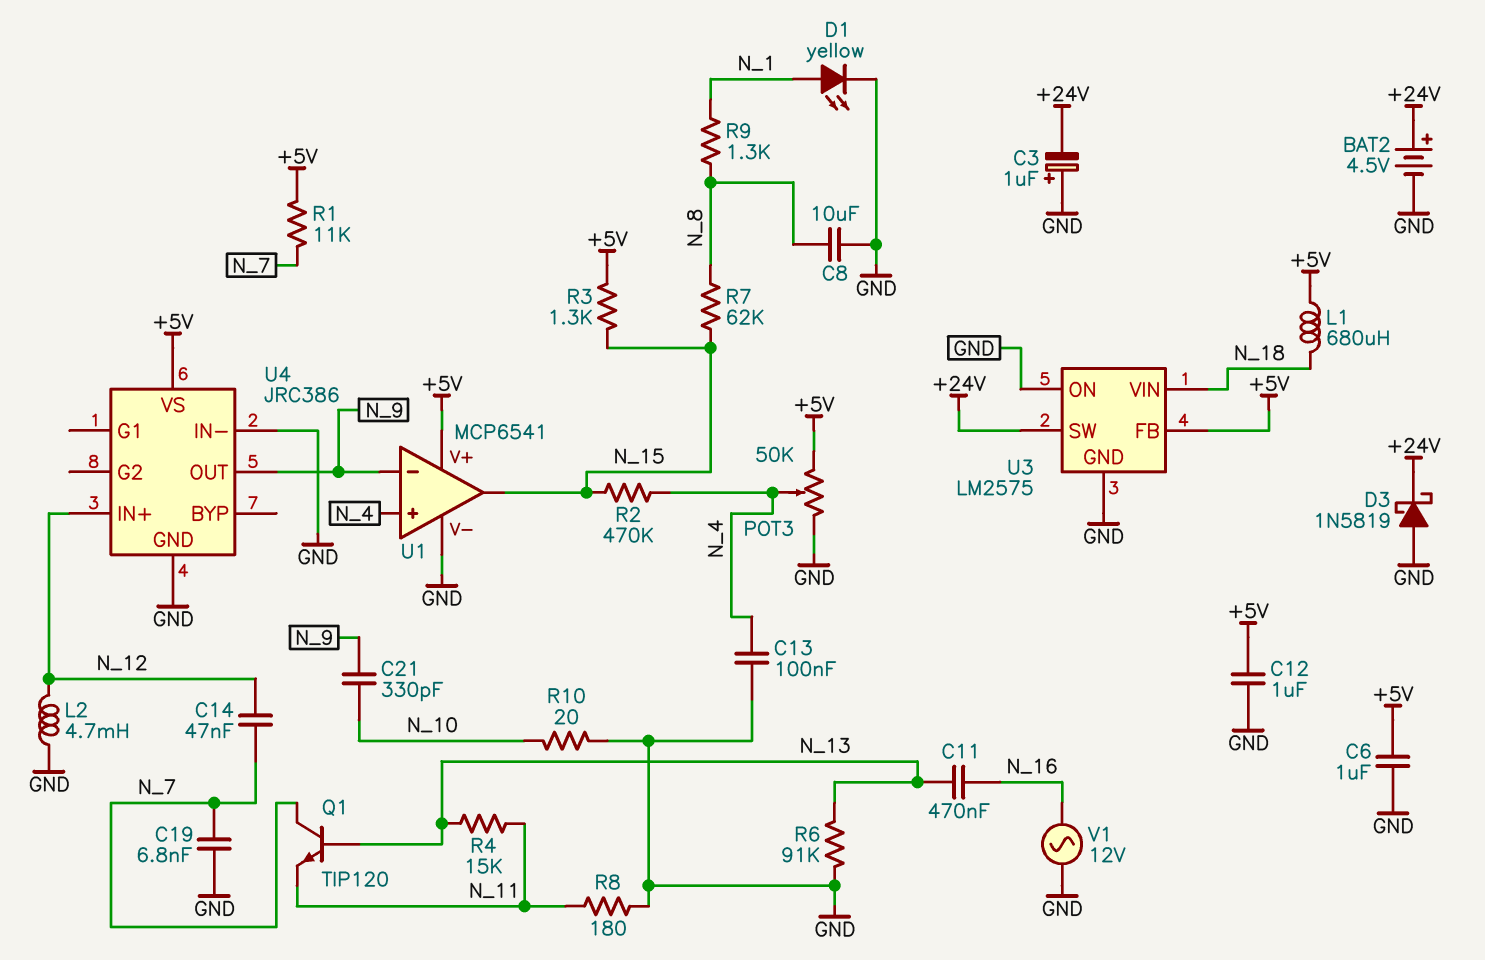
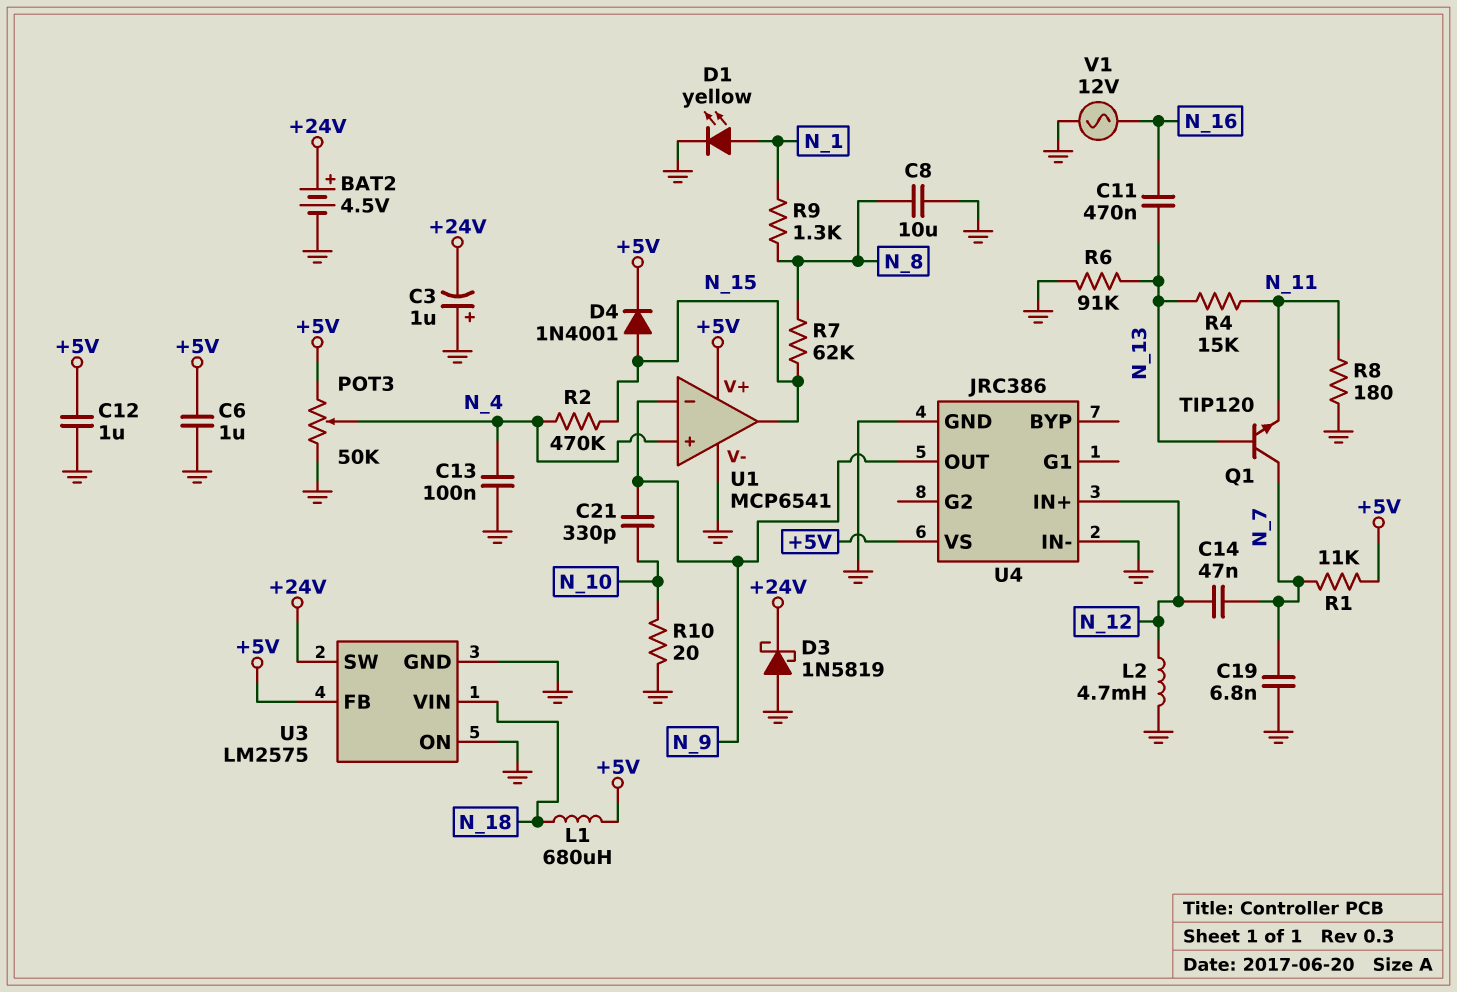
D4: none -> diode 1N4001 (A N_15, K +5V)
R3: 1.3k (+5V, N_15) -> none

